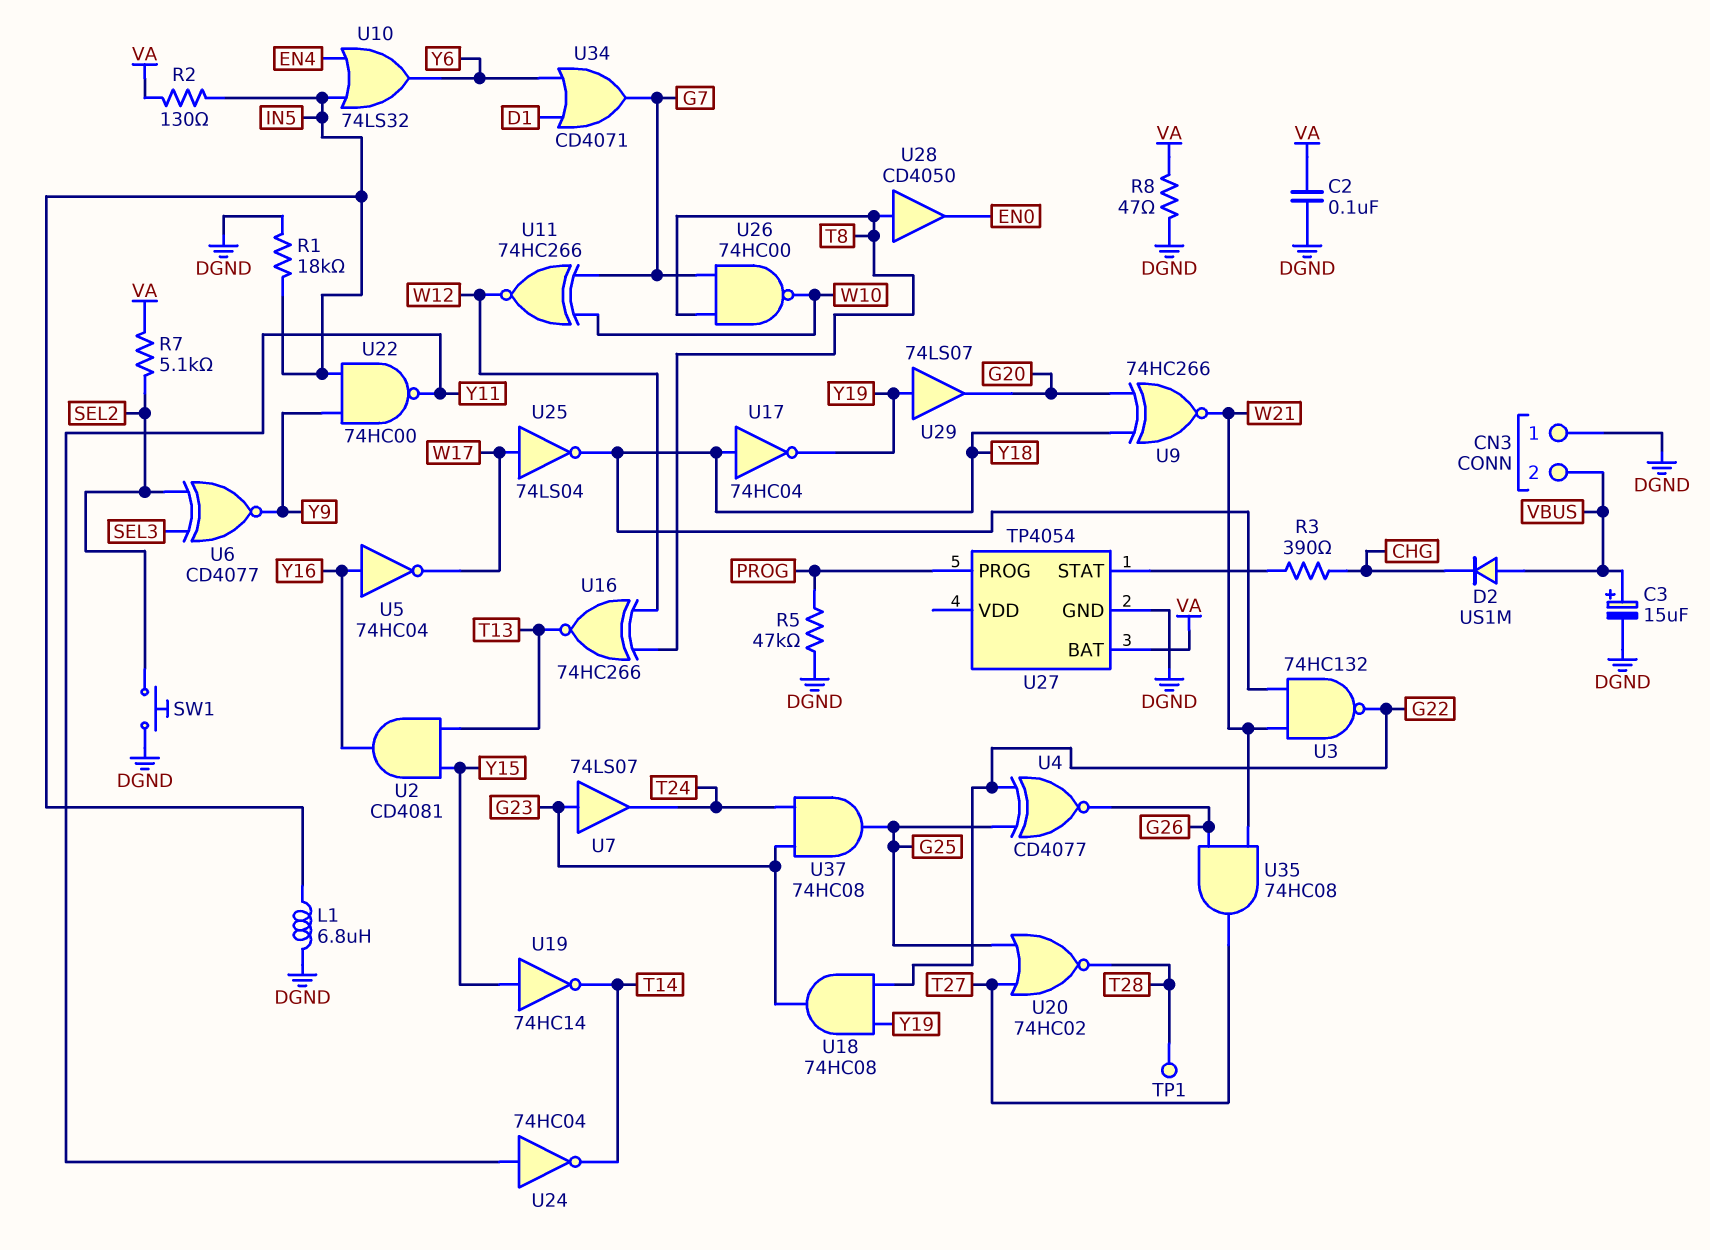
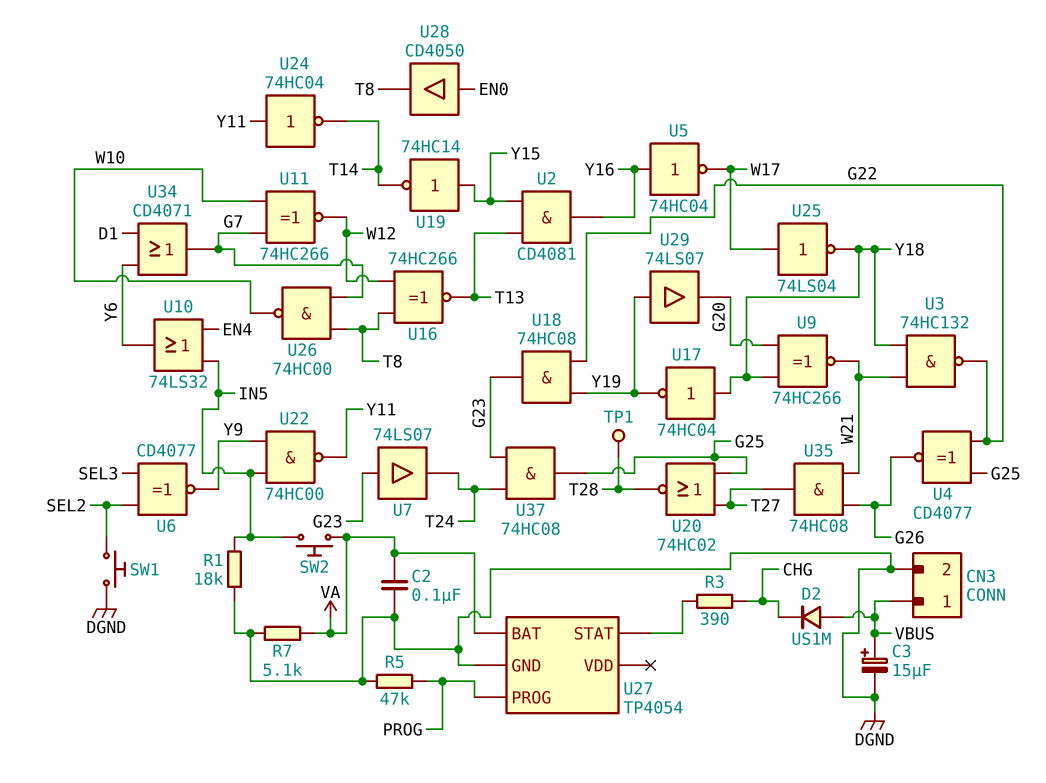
CN3 pin 1: DGND -> VBUS
CN3 pin 2: VBUS -> DGND
L1: 6.8uH (DGND, IN5) -> none
R2: 130 (IN5, VA) -> none
R7: 5.1k (SEL2, VA) -> 5.1k (DGND, VA)
R8: 47 (DGND, VA) -> none
SW2: none -> button (IN5, VA)
U28: buffer CD4050 (in T8, out EN0) -> buffer CD4050 (in EN0, out T8)

